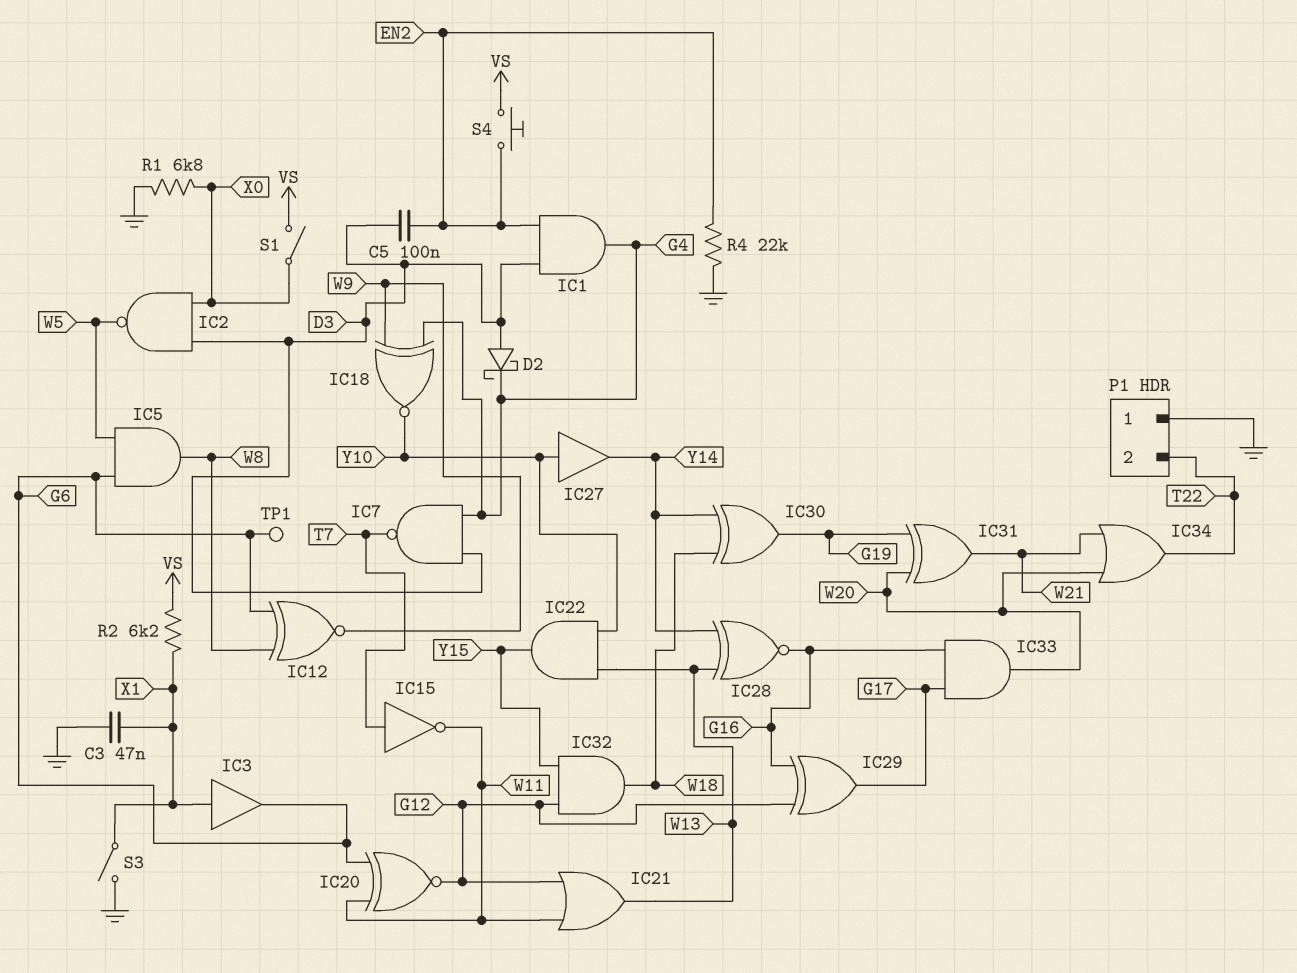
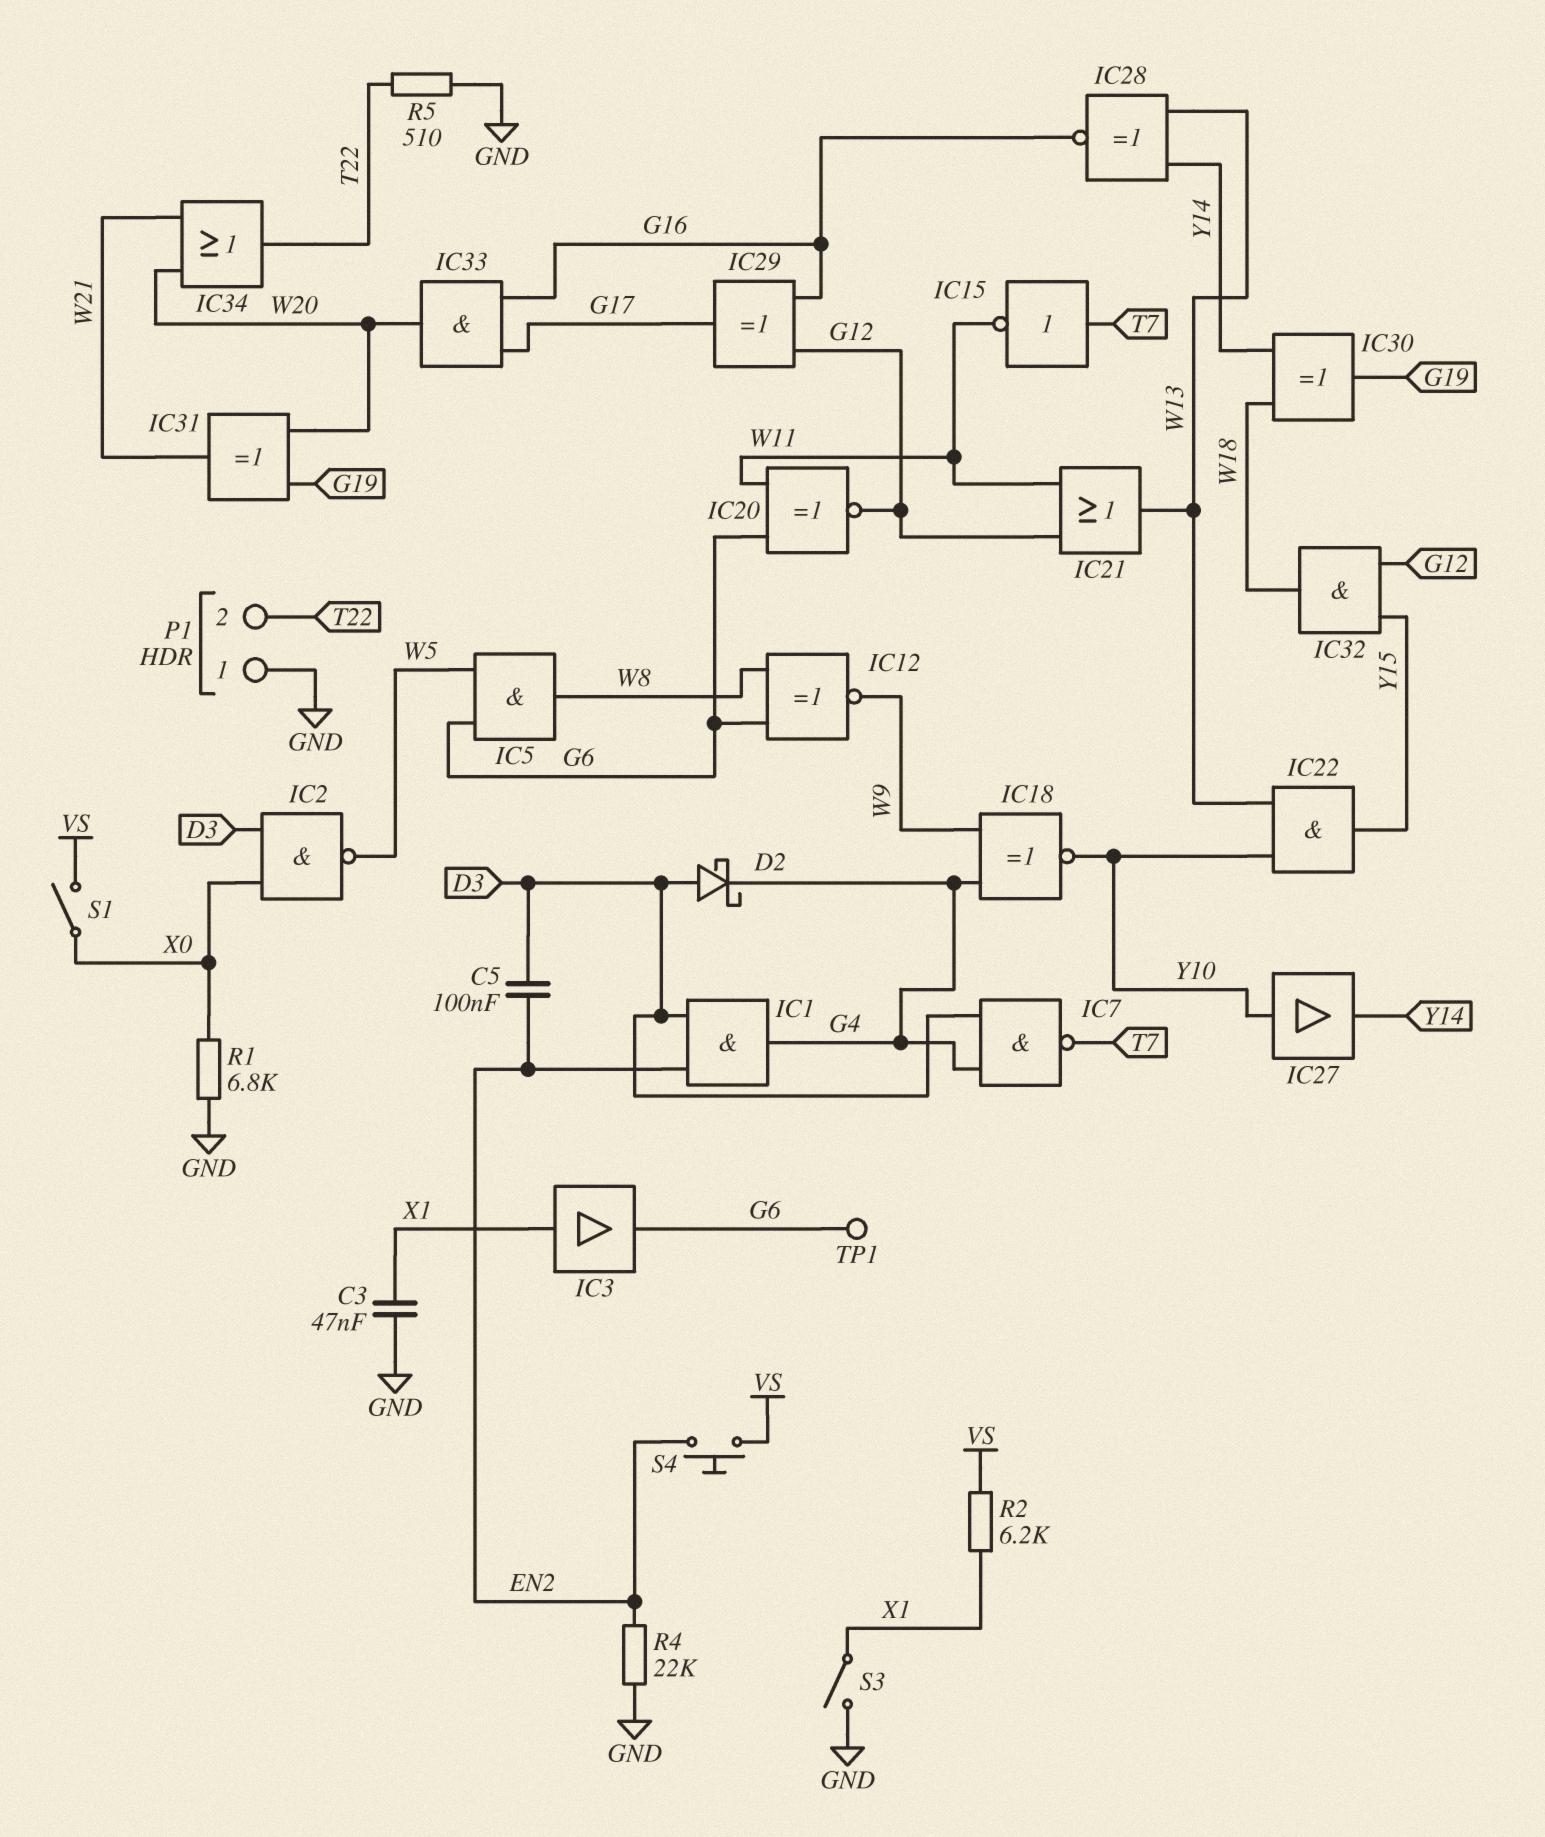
R5: none -> 510 (GND, T22)

